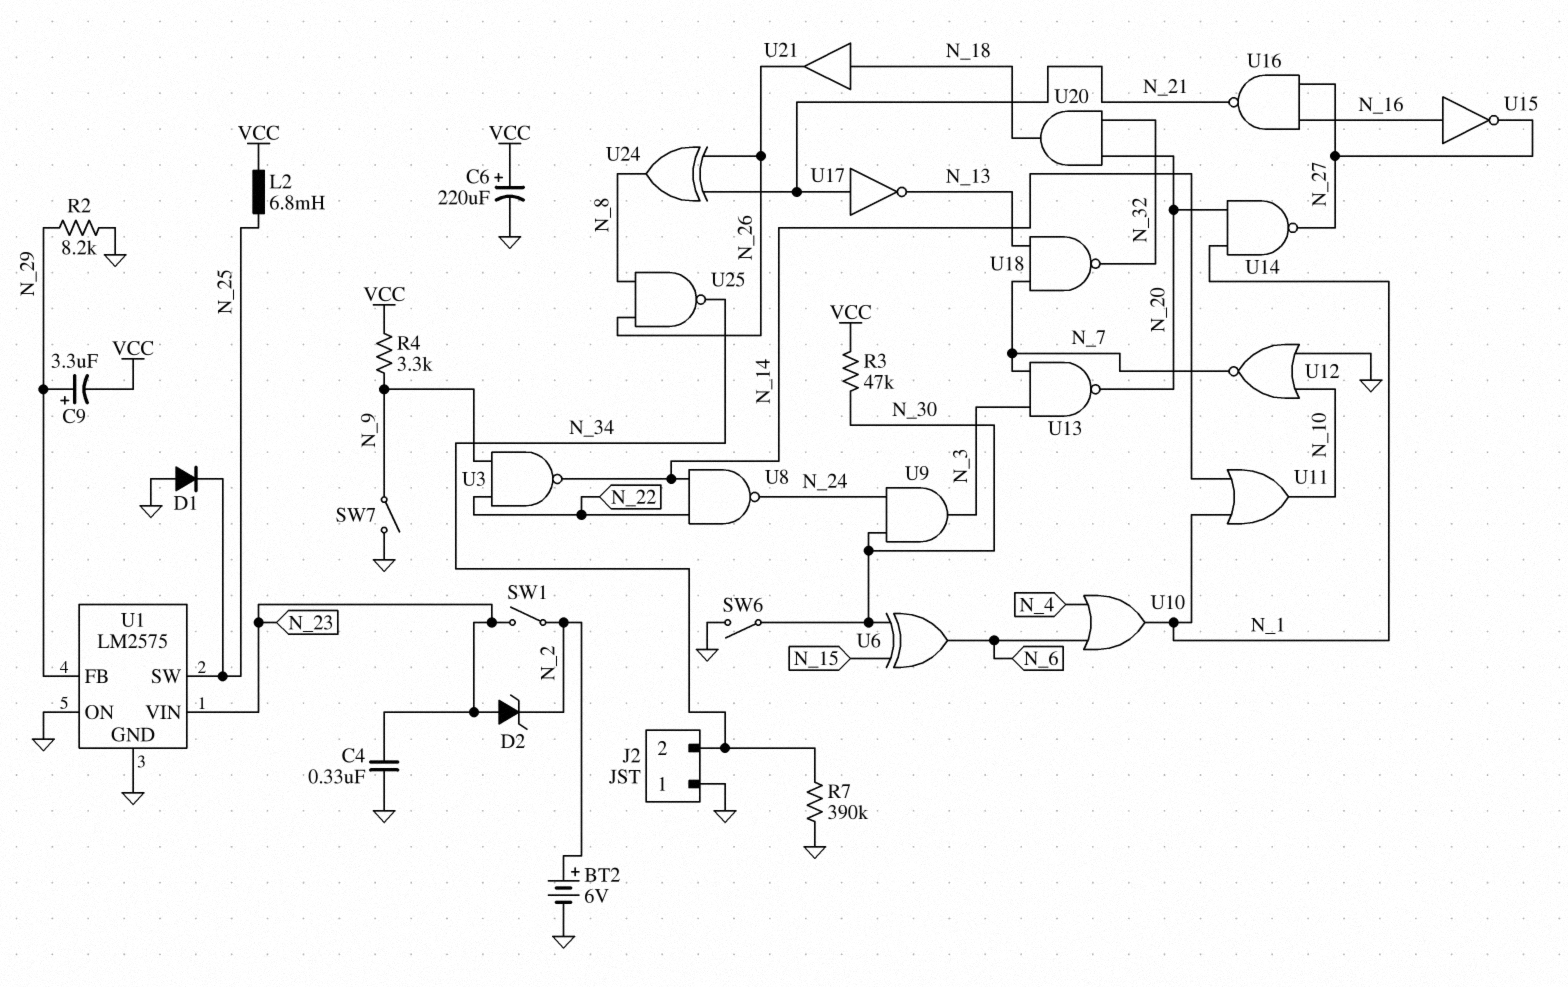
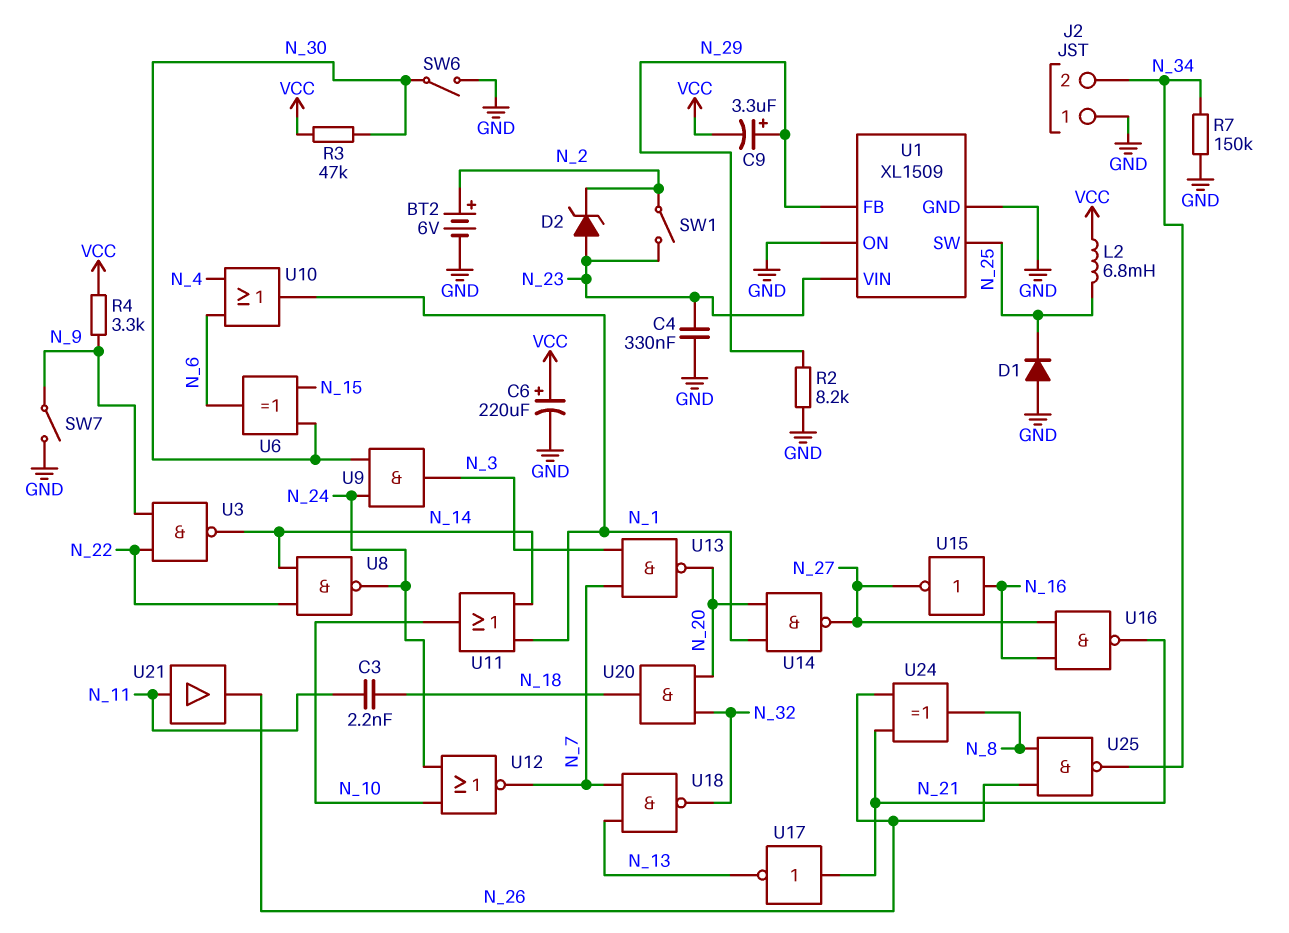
C3: none -> 2.2nF (N_11, N_18)
R7: 390k (GND, N_34) -> 150k (GND, N_34)
U1: LM2575 -> XL1509
U12: NOR (in GND, in N_10, out N_7) -> NOR (in N_10, in N_24, out N_7)
U21: buffer (in N_18, out N_26) -> buffer (in N_11, out N_26)

